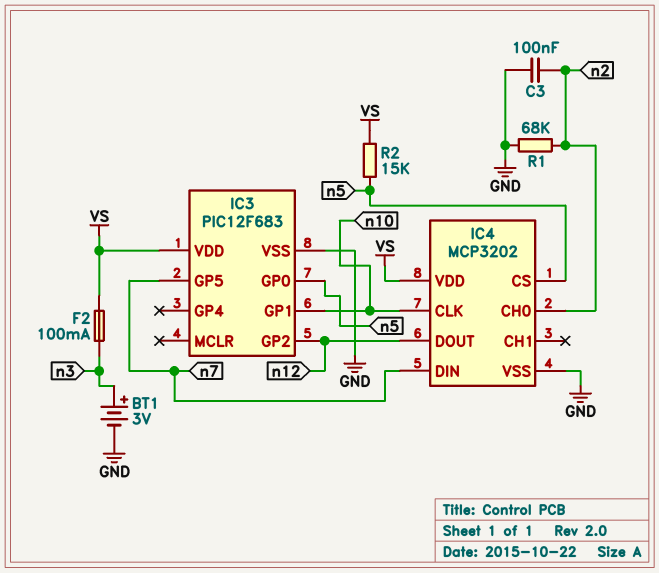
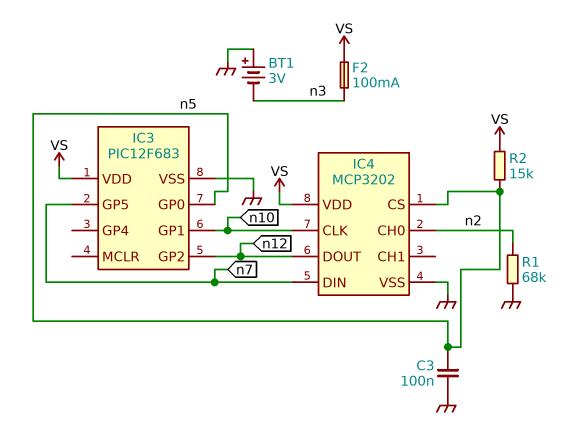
BT1: 3V (plus n3, minus GND) -> 3V (plus GND, minus n3)
C3: 100nF (GND, n2) -> 100nF (GND, n5)

